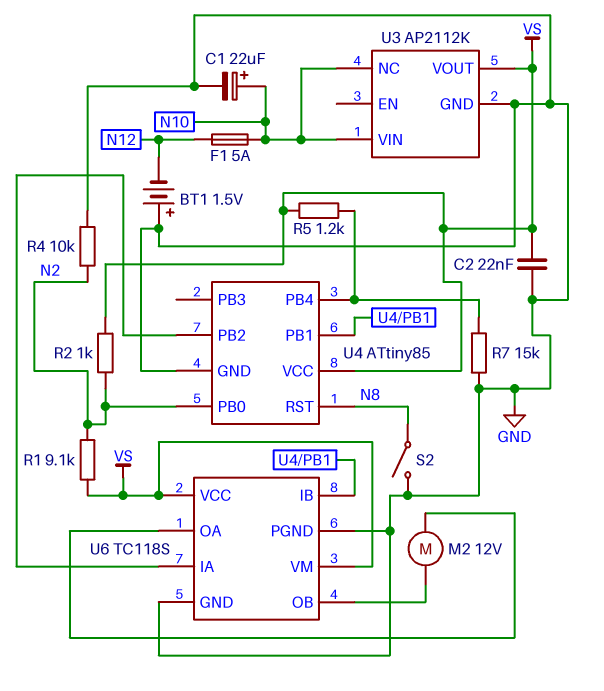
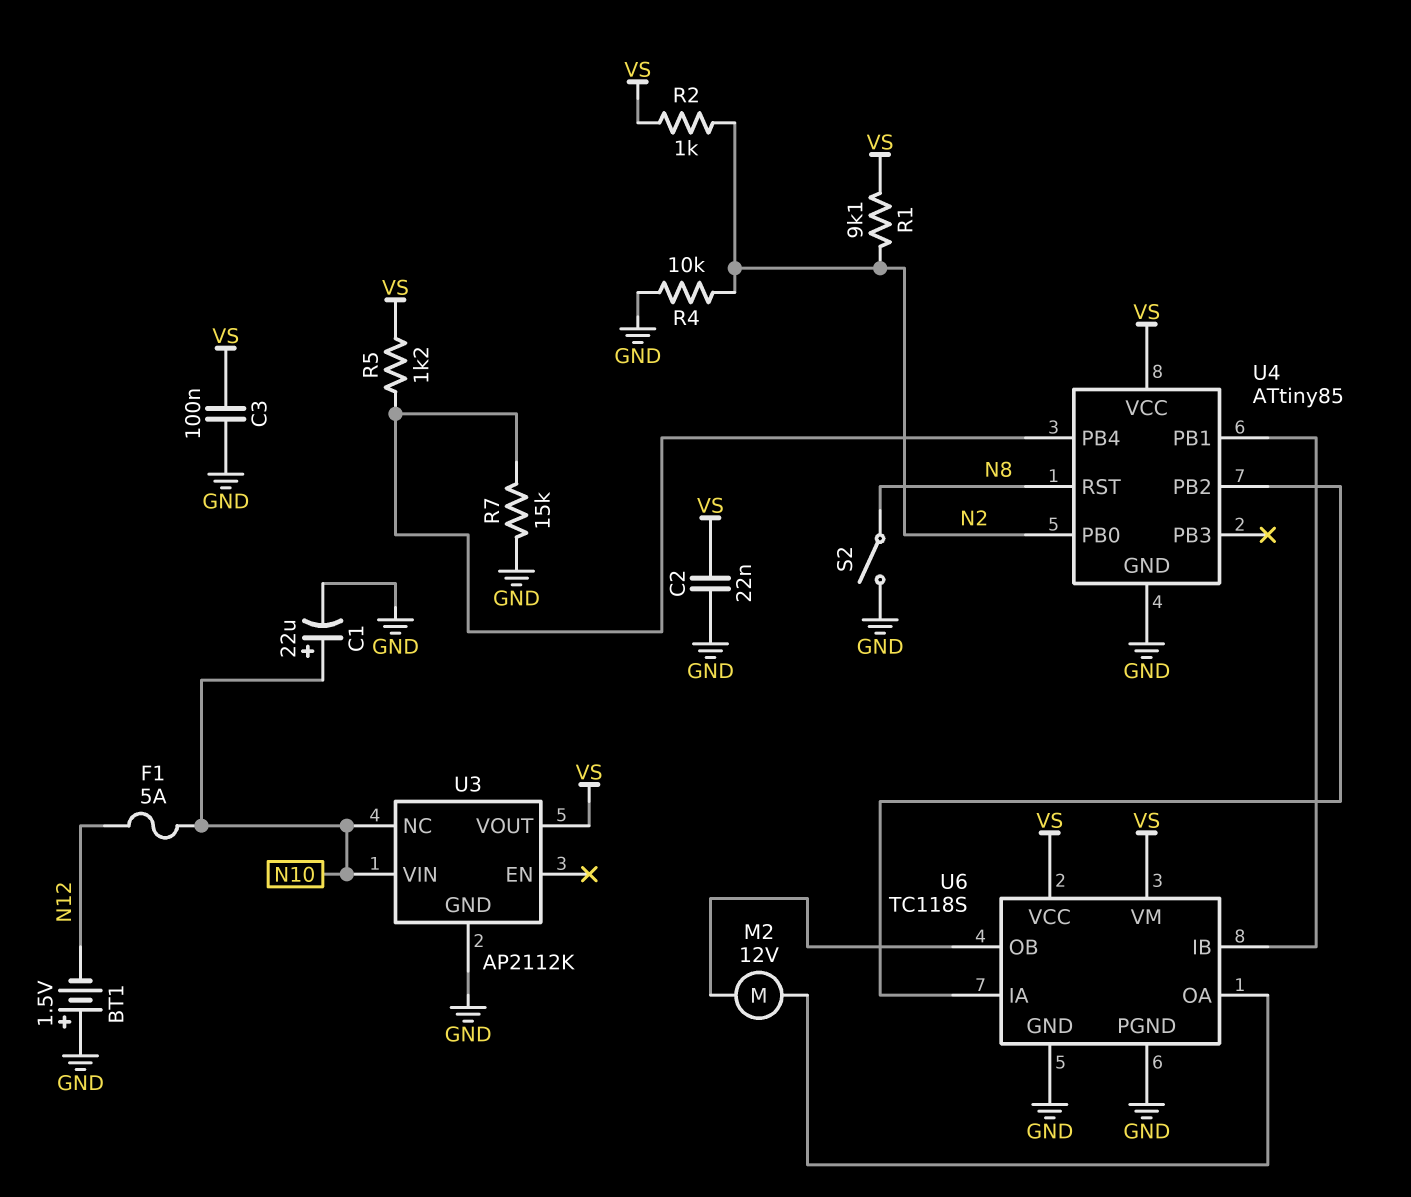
C3: none -> 100nF (GND, VS)

